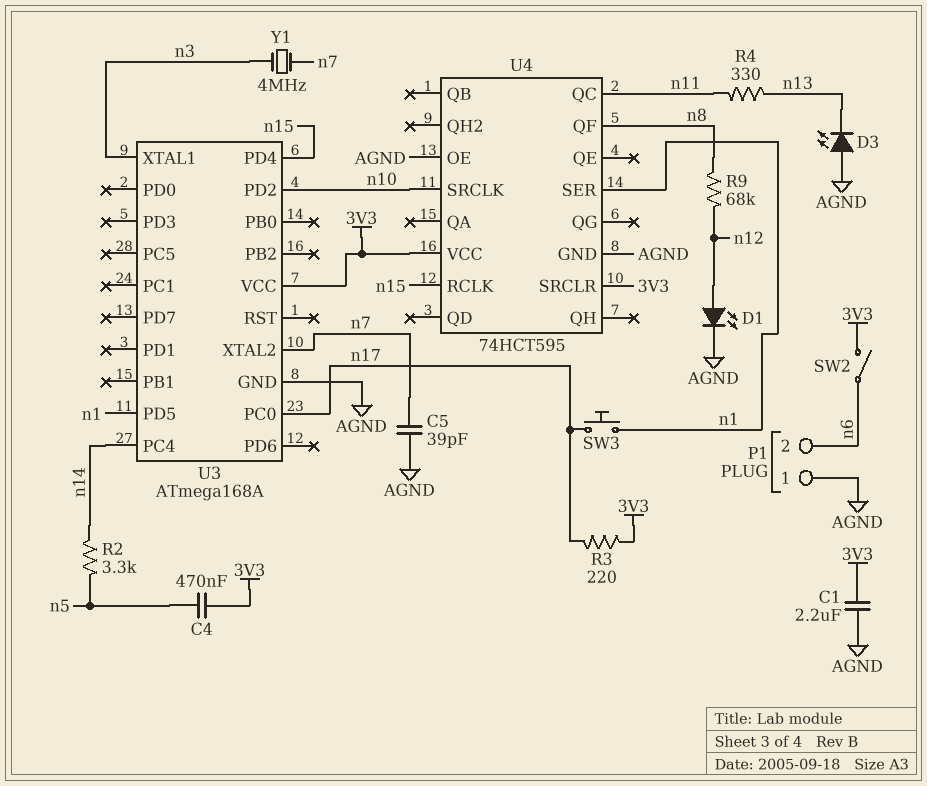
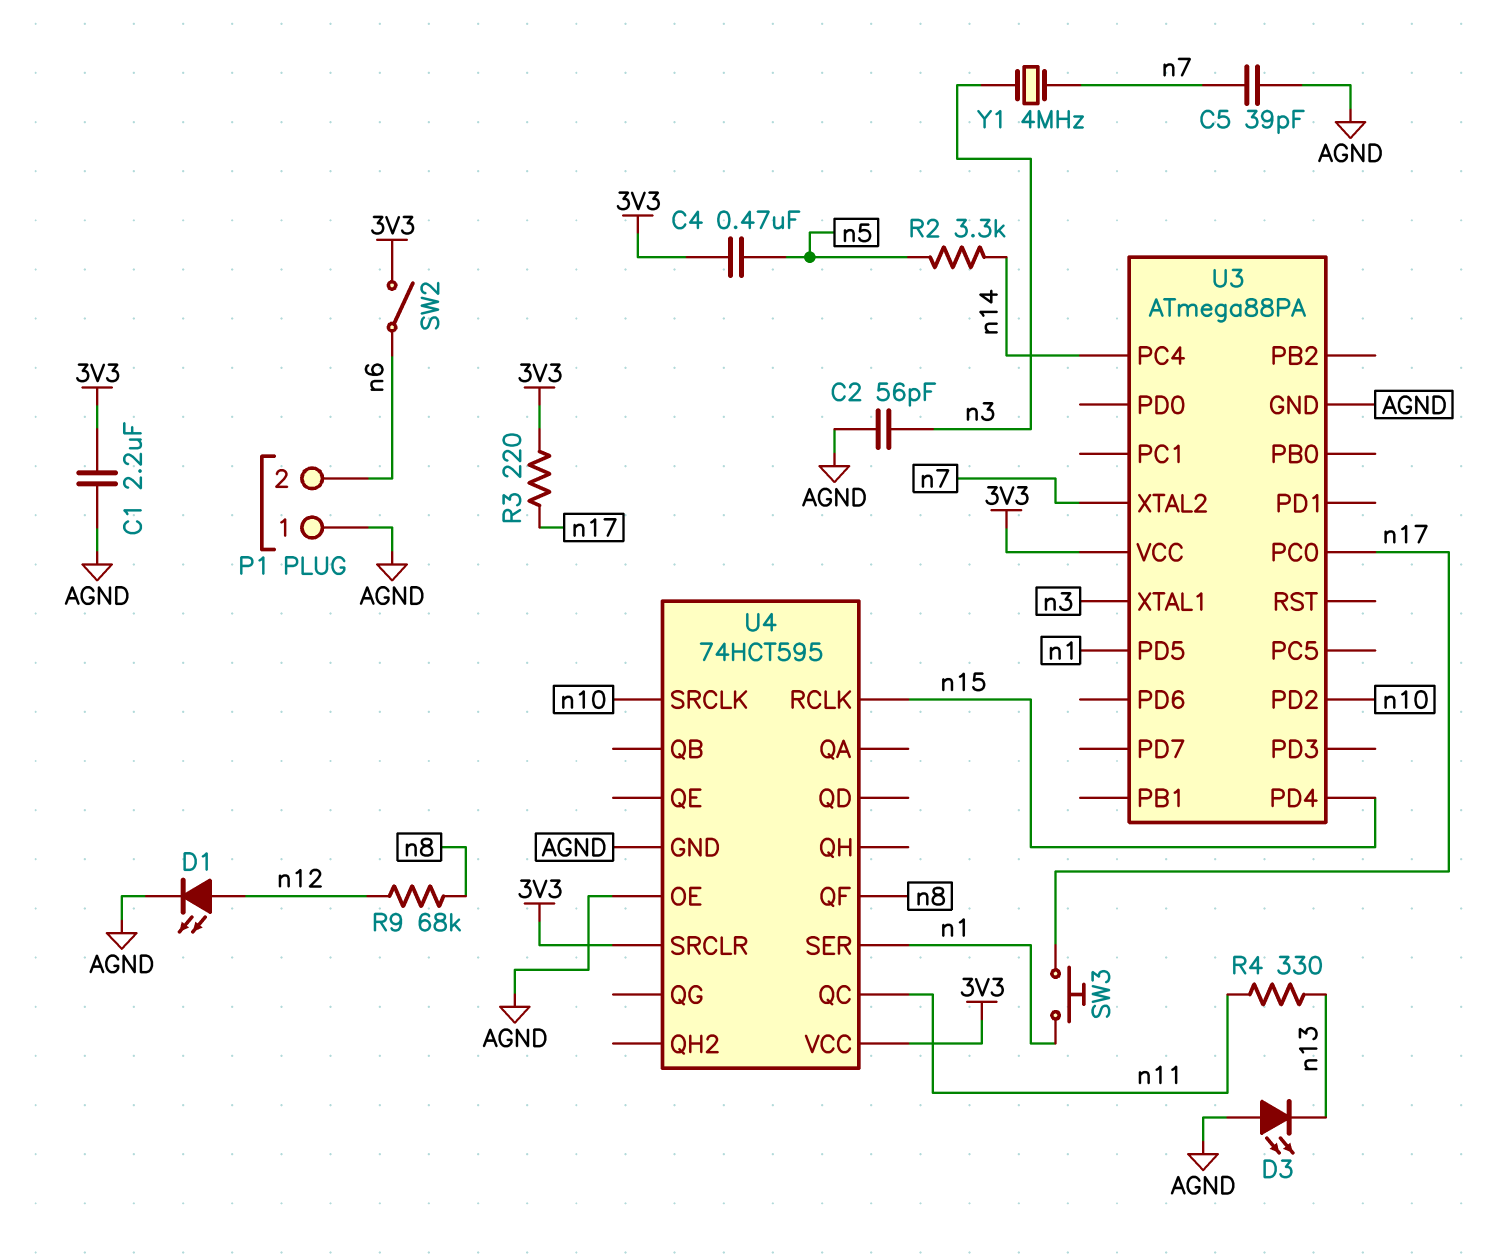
C2: none -> 56pF (AGND, n3)
U3: ATmega168A -> ATmega88PA

